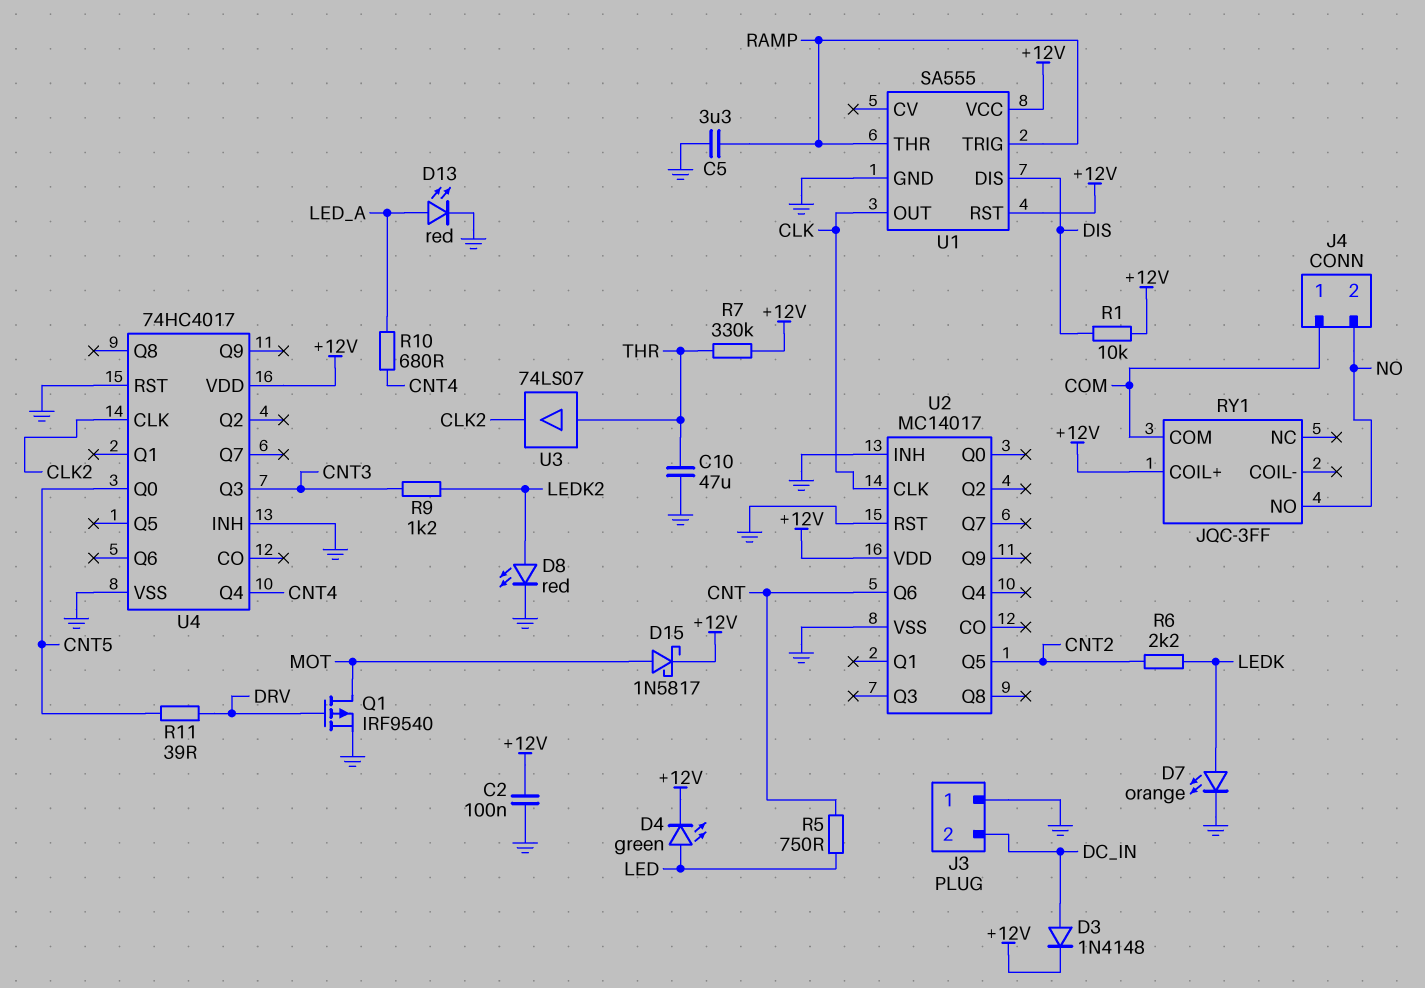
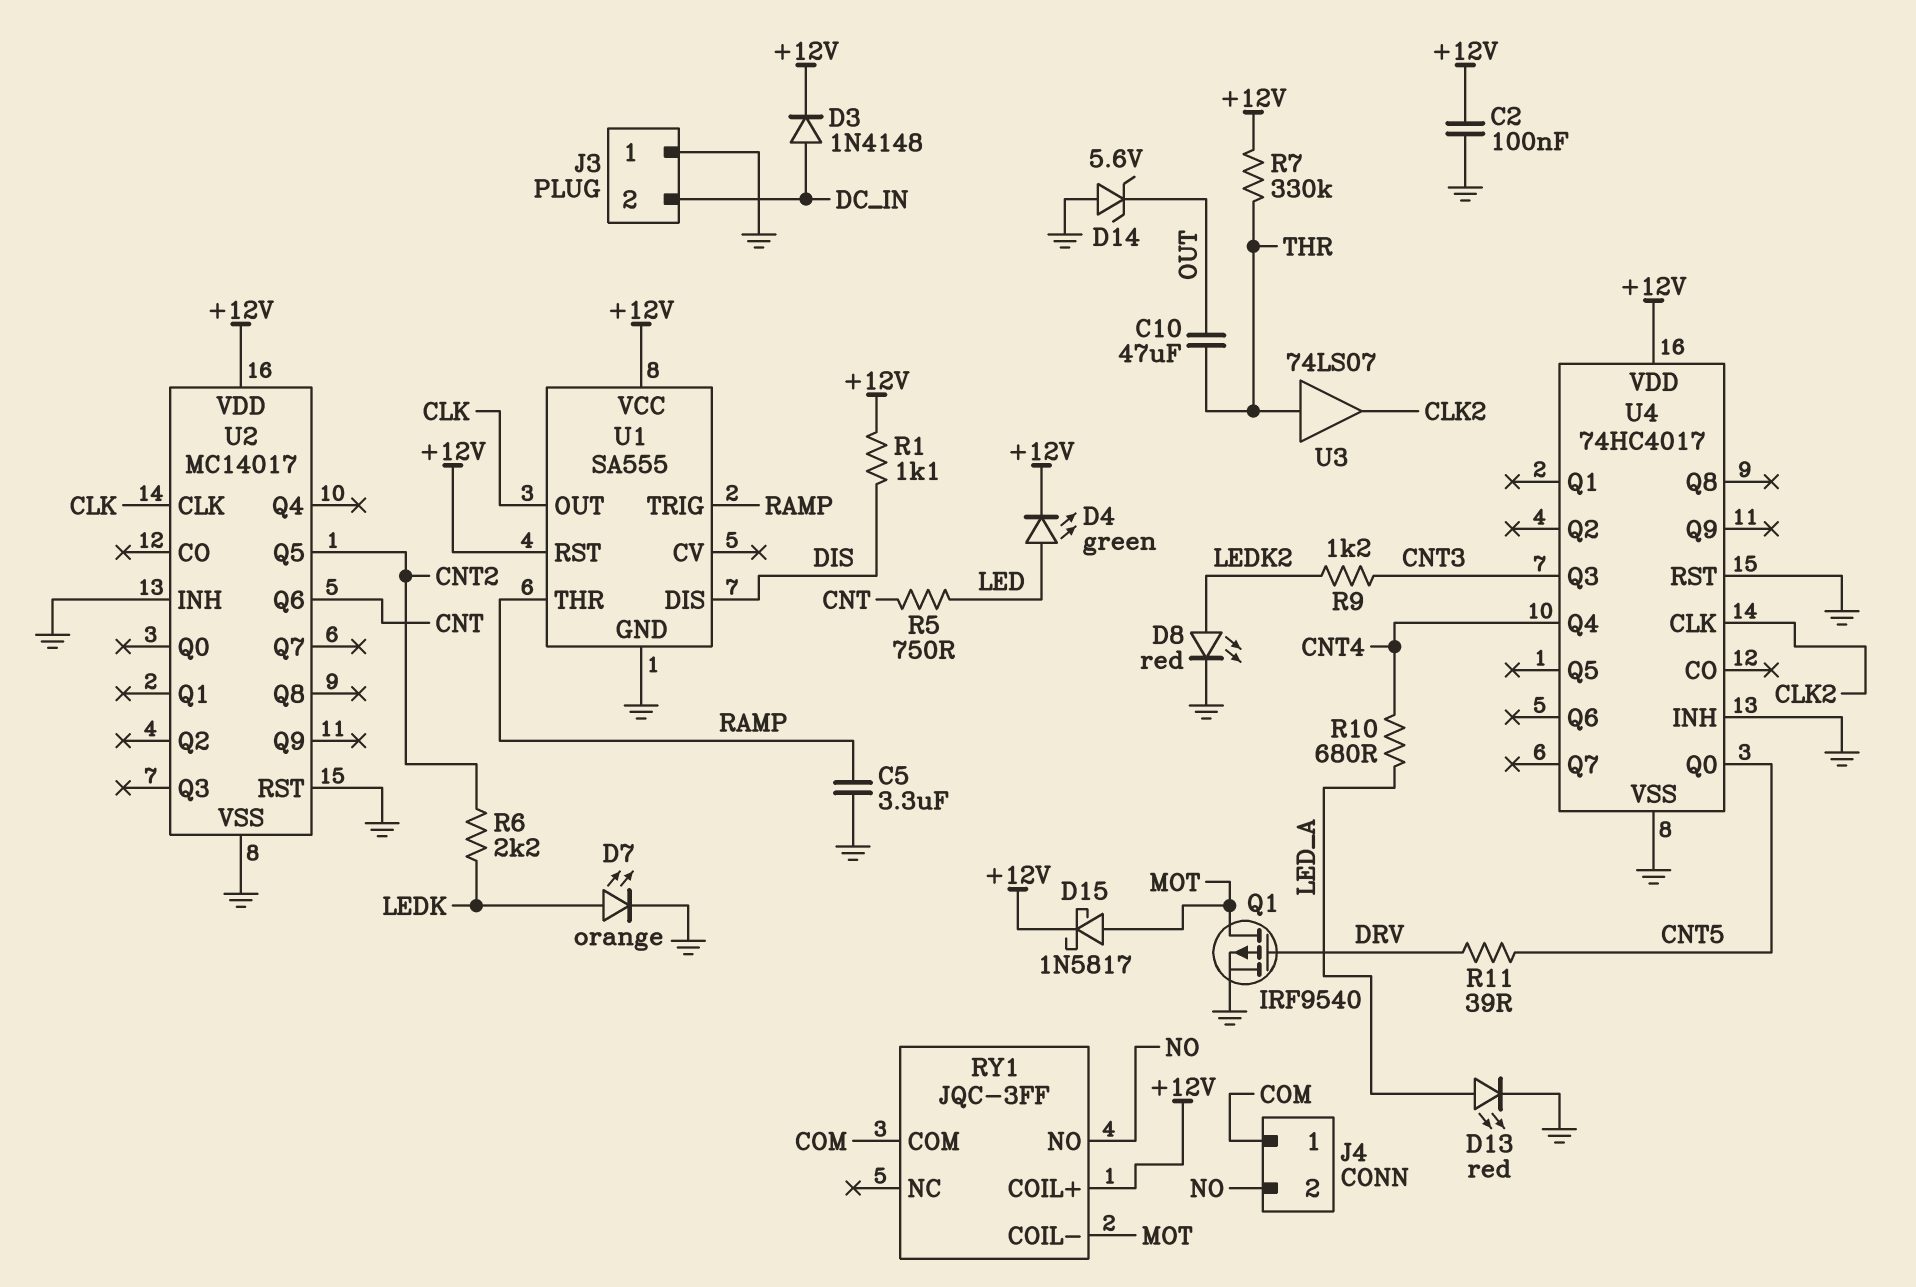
C10: 47uF (GND, THR) -> 47uF (OUT, THR)
D14: none -> zener 5.6V (A GND, K OUT)
R1: 10k (+12V, DIS) -> 1.1k (+12V, DIS)
RY1 pin COIL-: none -> MOT

